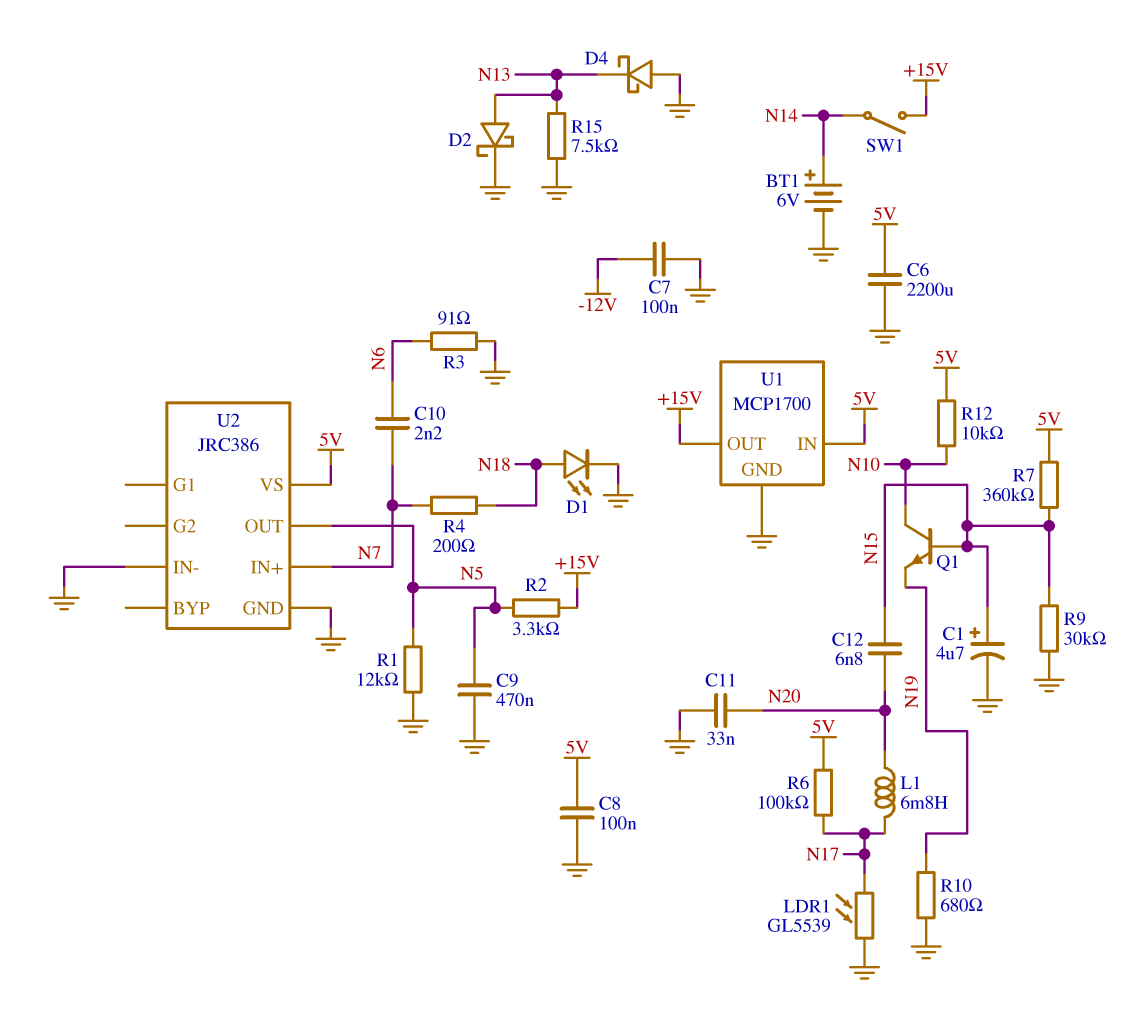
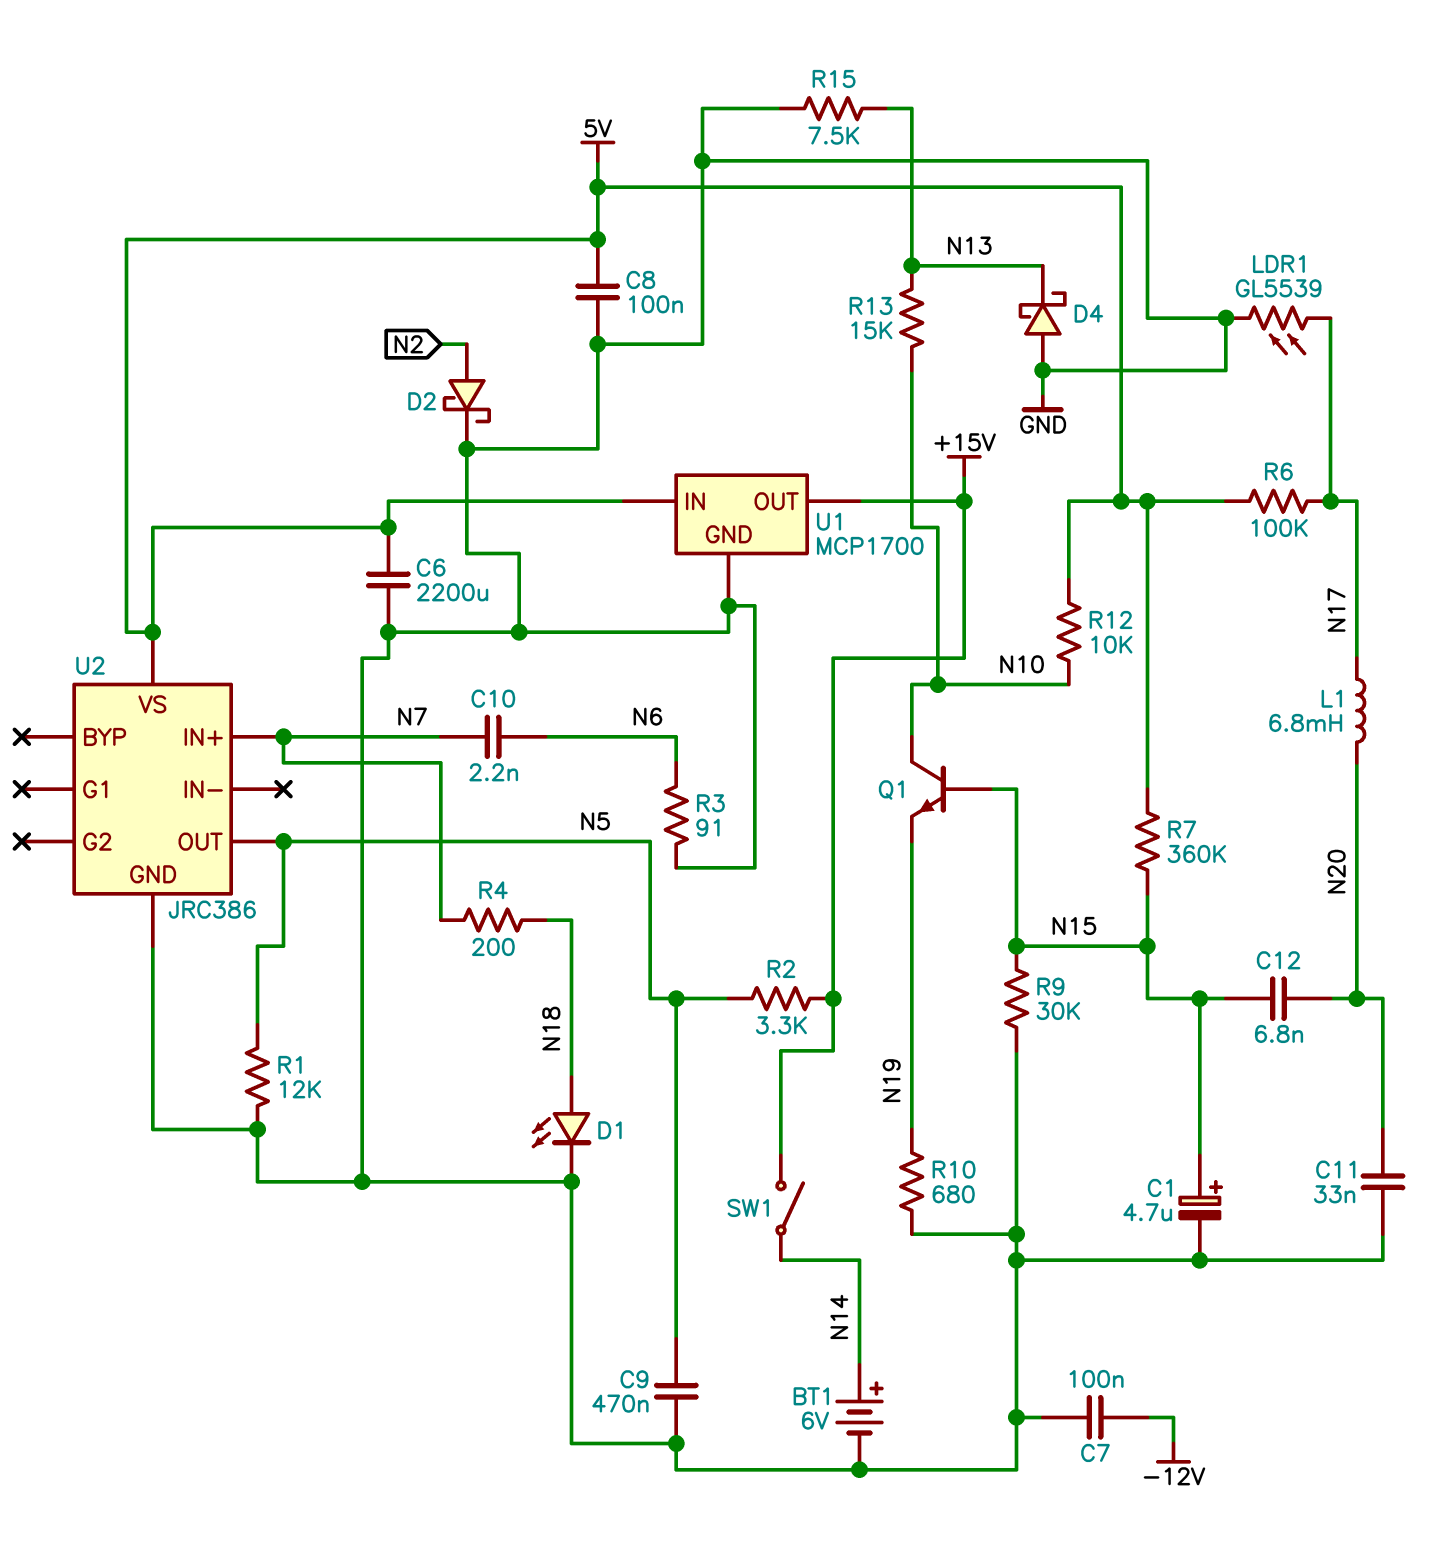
D2: schottky (A N13, K GND) -> schottky (A N2, K GND)
R13: none -> 15k (N10, N13)
U2 pin IN-: GND -> none

